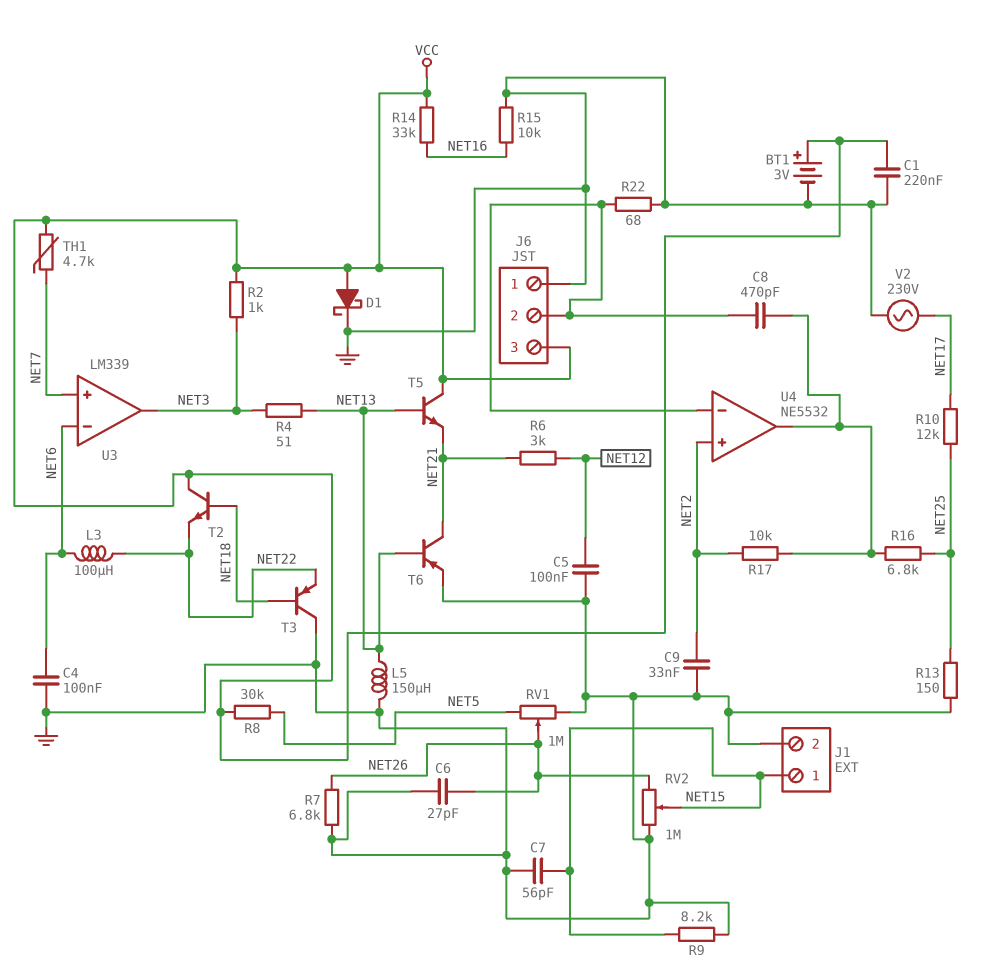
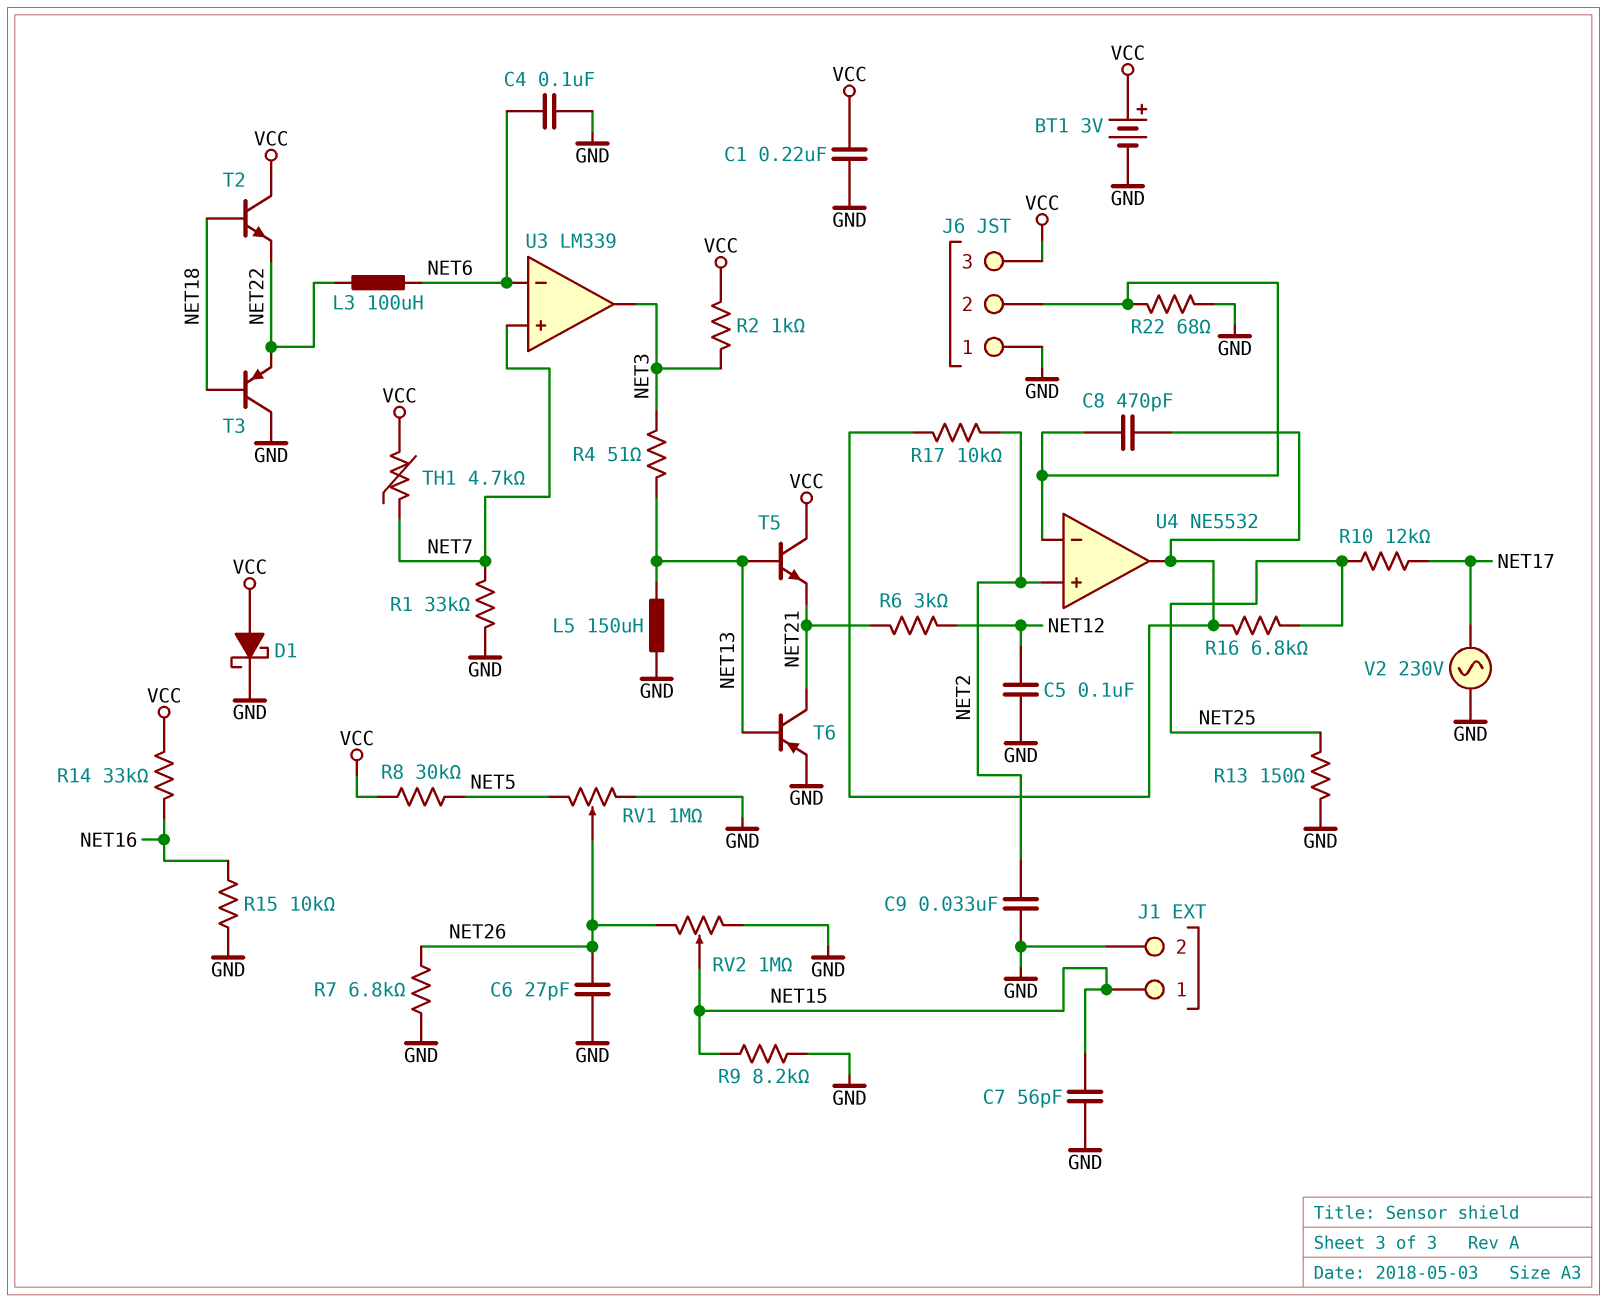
R1: none -> 33k (GND, NET7)

